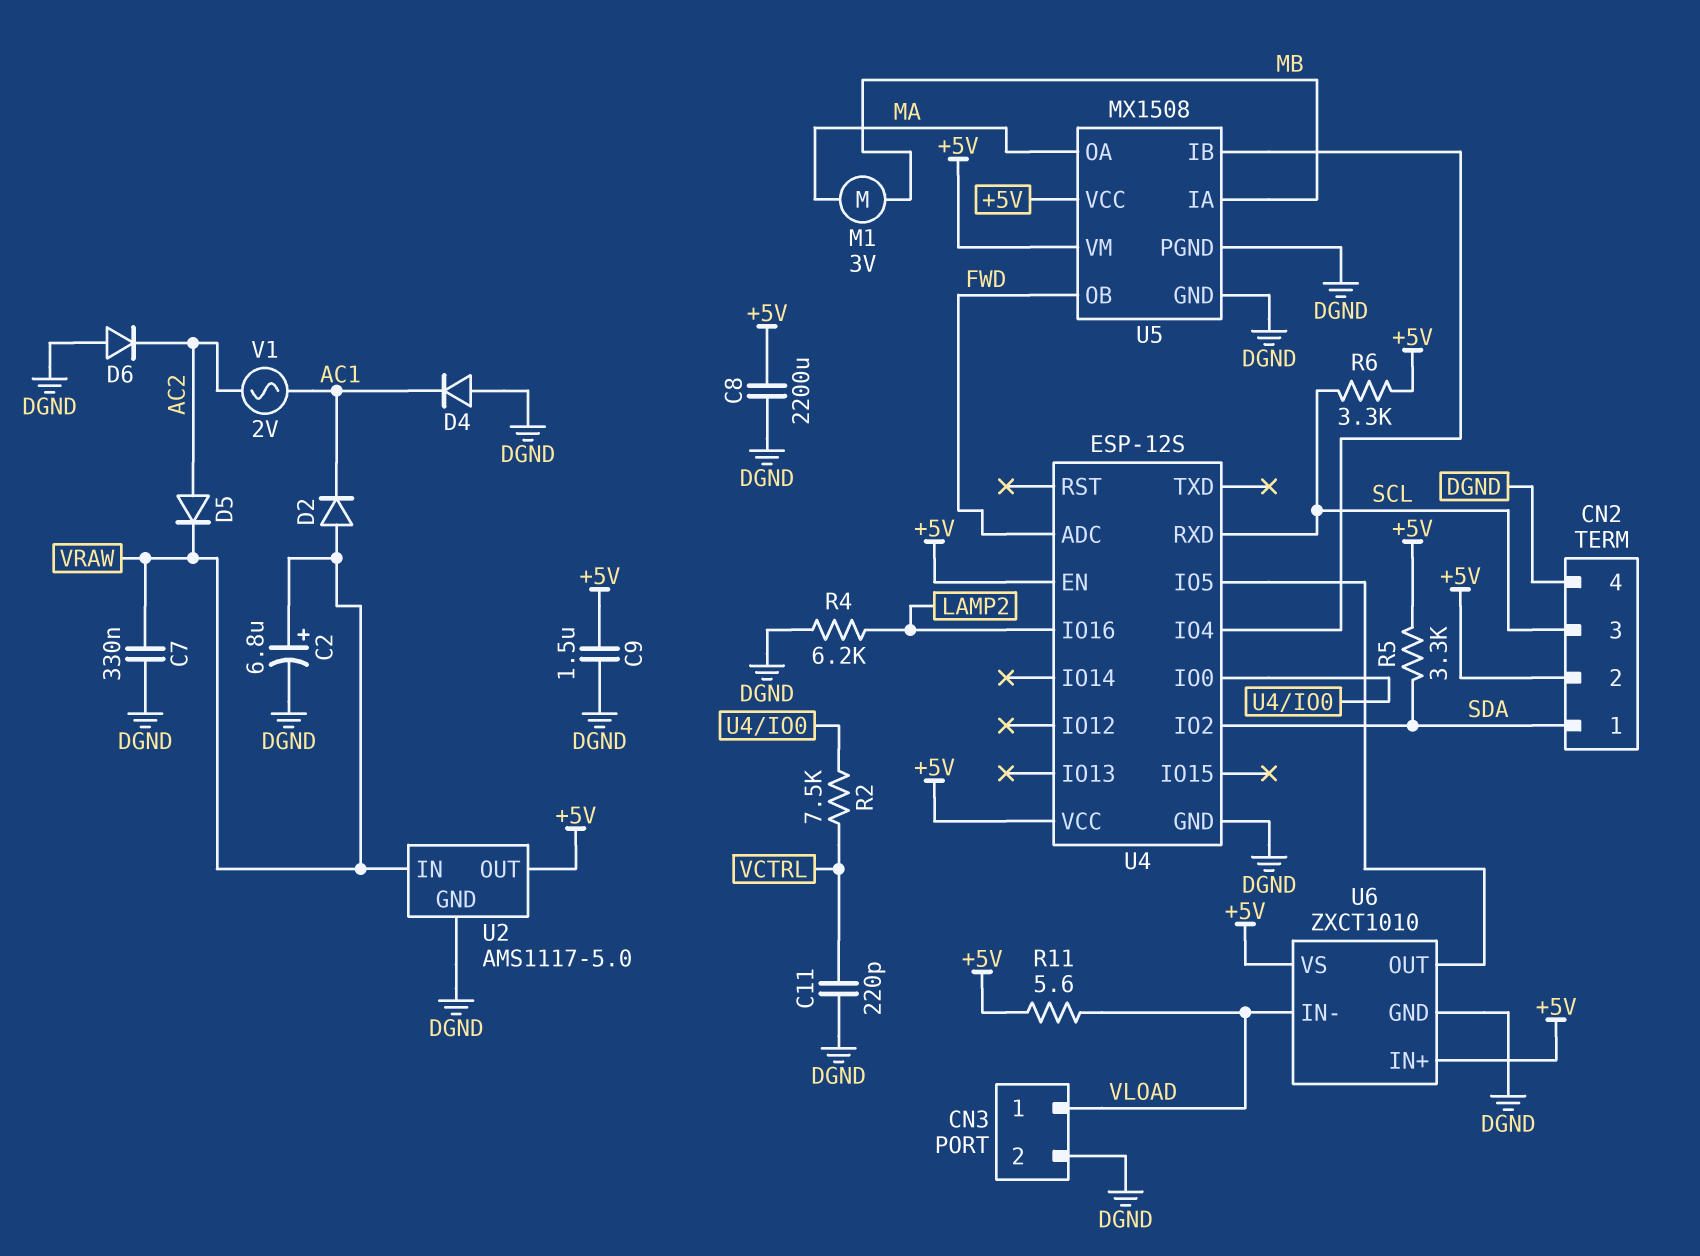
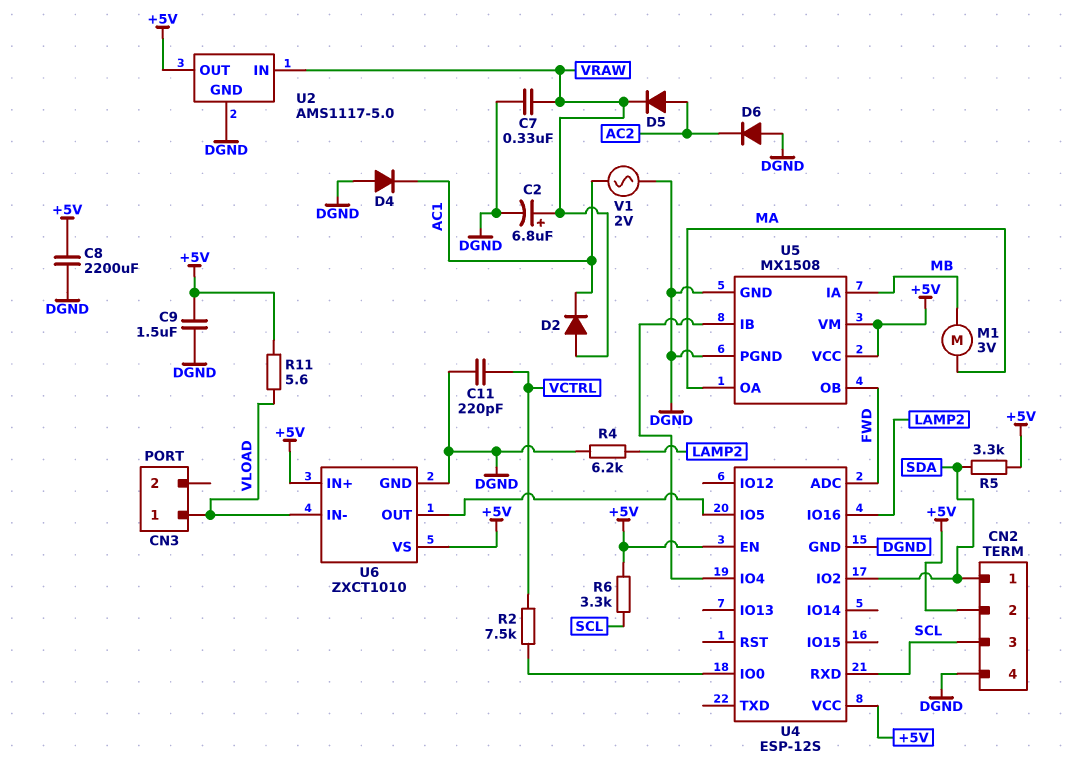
CN3 pin 2: DGND -> none
V1: AC 2V (AC1, AC2) -> AC 2V (AC1, DGND)

